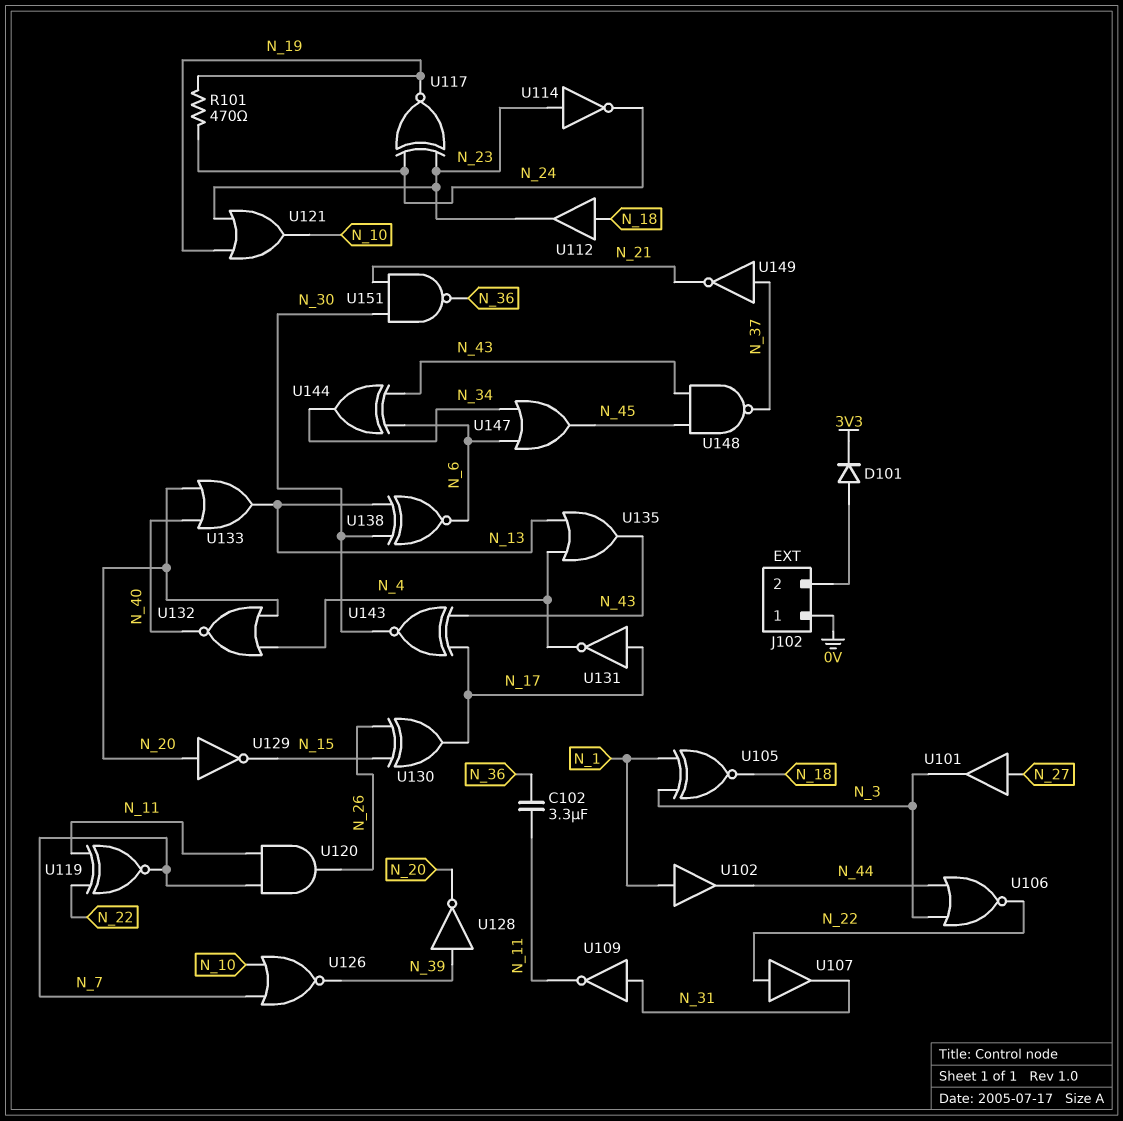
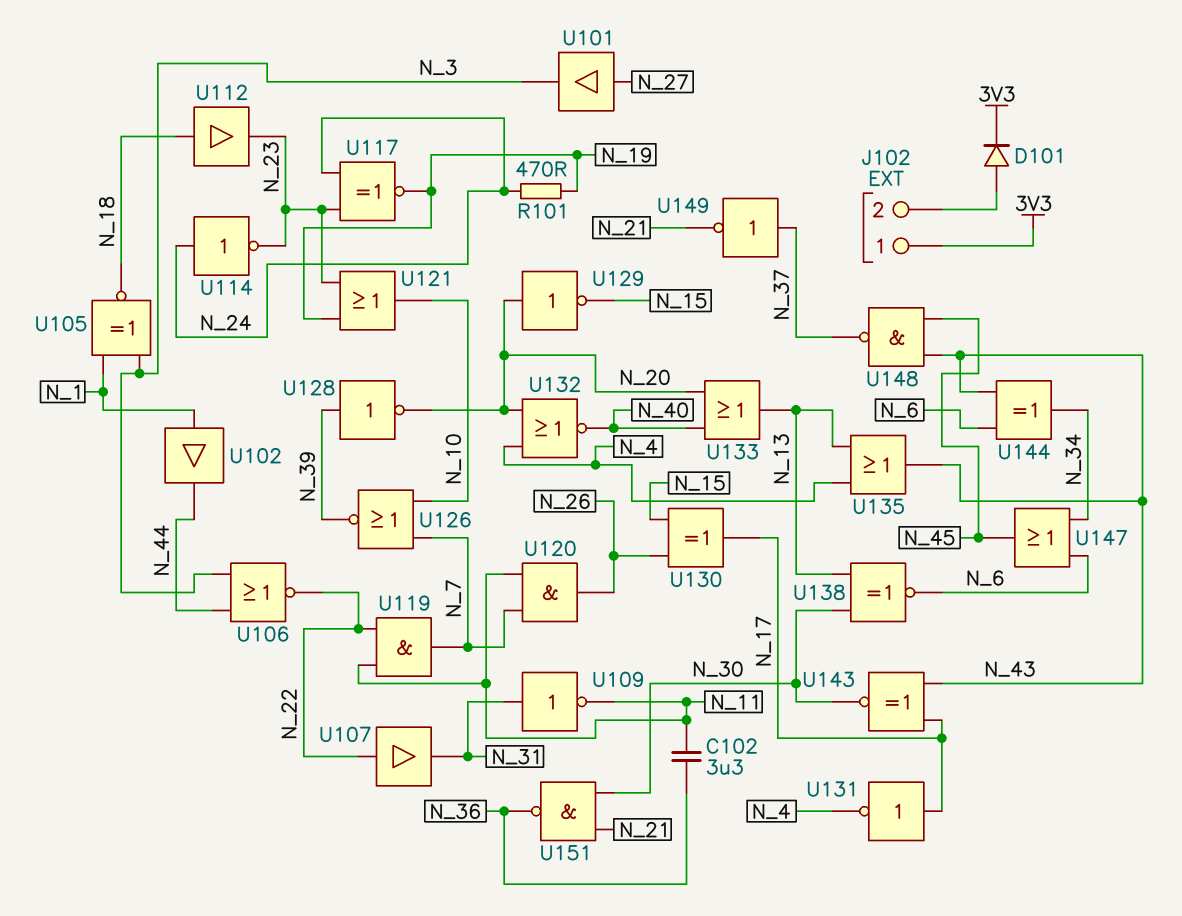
J102 pin 1: 0V -> 3V3
U114: NOT (in N_23, out N_24) -> NOT (in N_24, out N_23)
U119: XNOR (in N_11, in N_22, out N_7) -> AND (in N_11, in N_22, out N_7)

